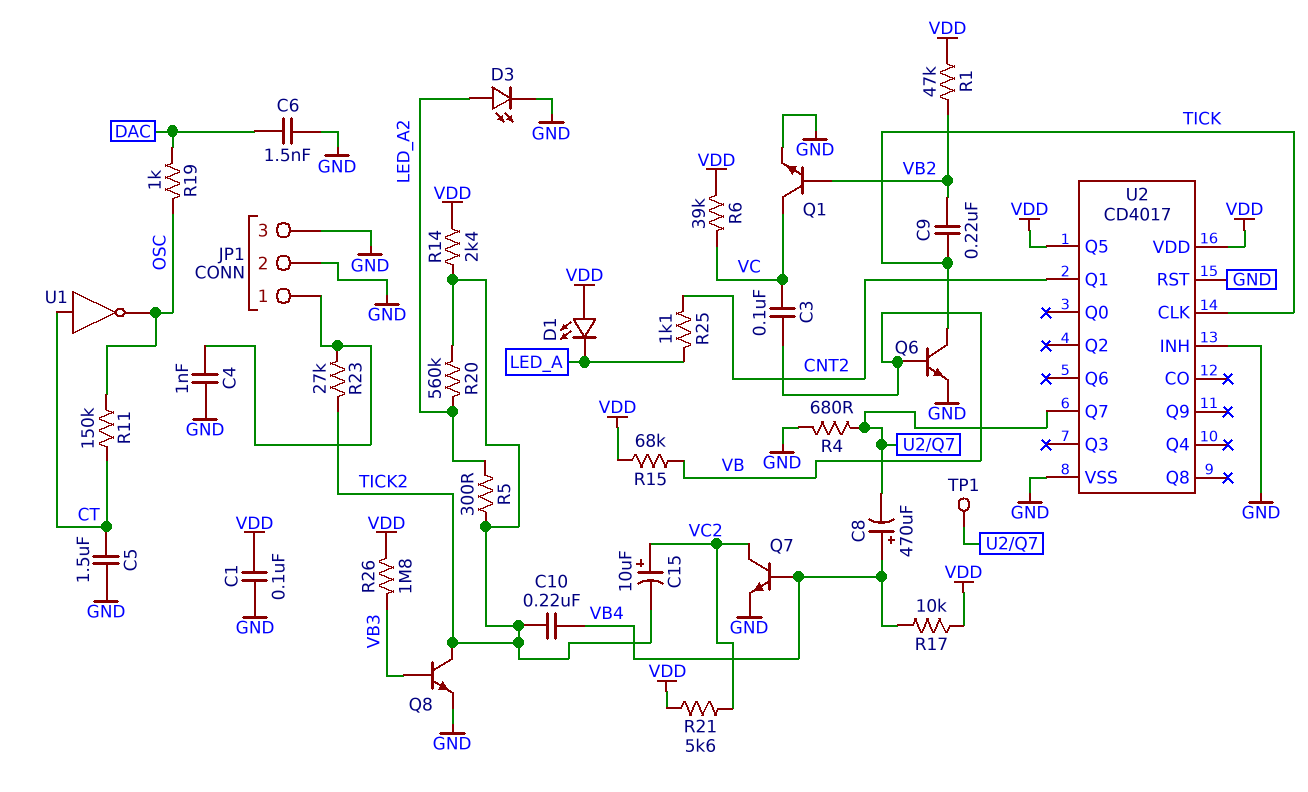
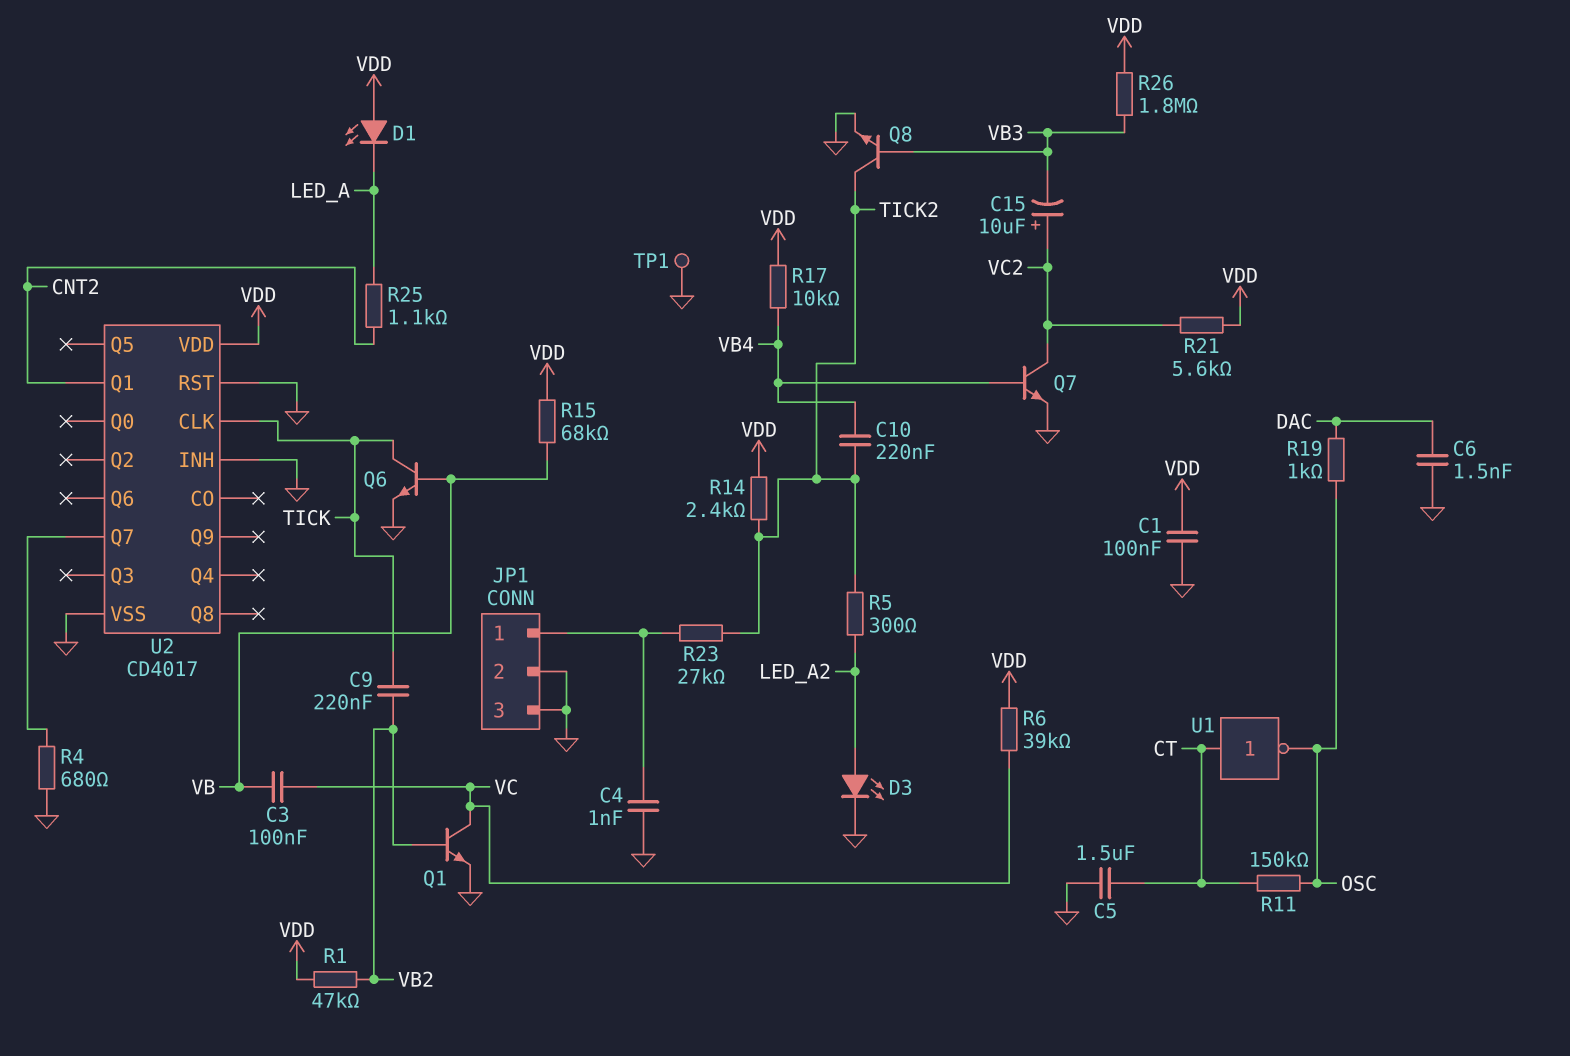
C8: 470uF (plus VB4, minus U2/Q7) -> none
C15: 10uF (plus VC2, minus TICK2) -> 10uF (plus VC2, minus VB3)
R20: 560k (LED_A2, TICK2) -> none
TP1: test point (U2/Q7) -> test point (GND)
U2 pin Q5: VDD -> none

